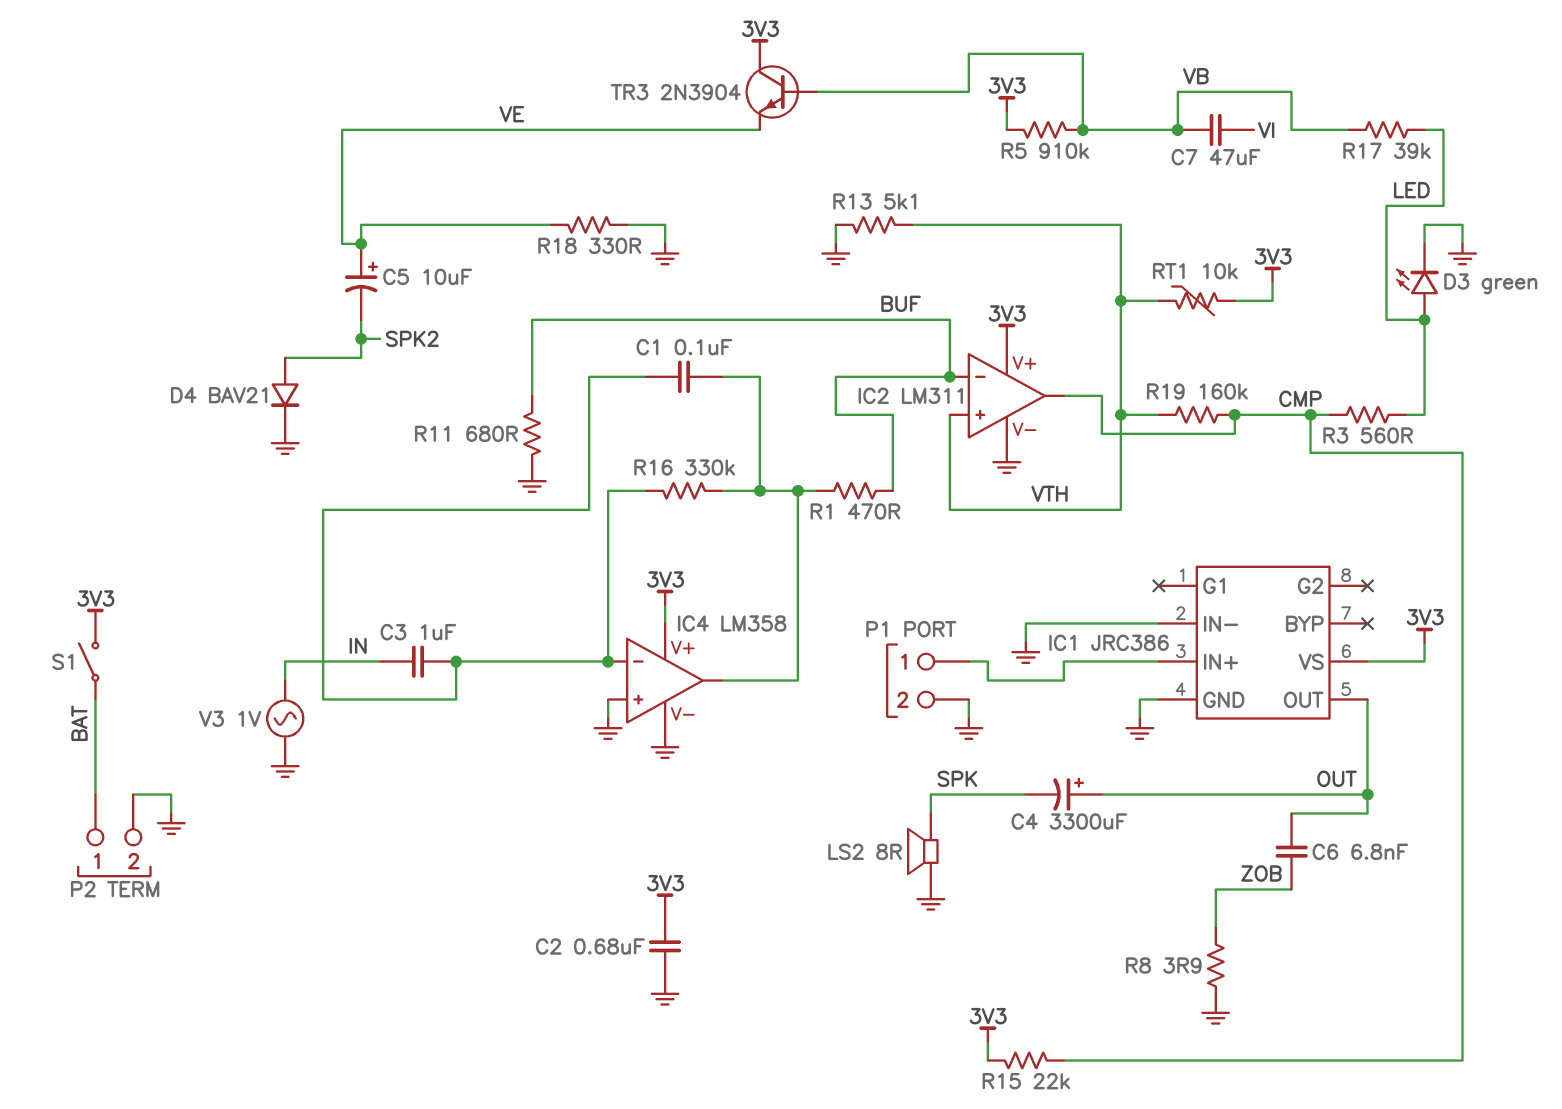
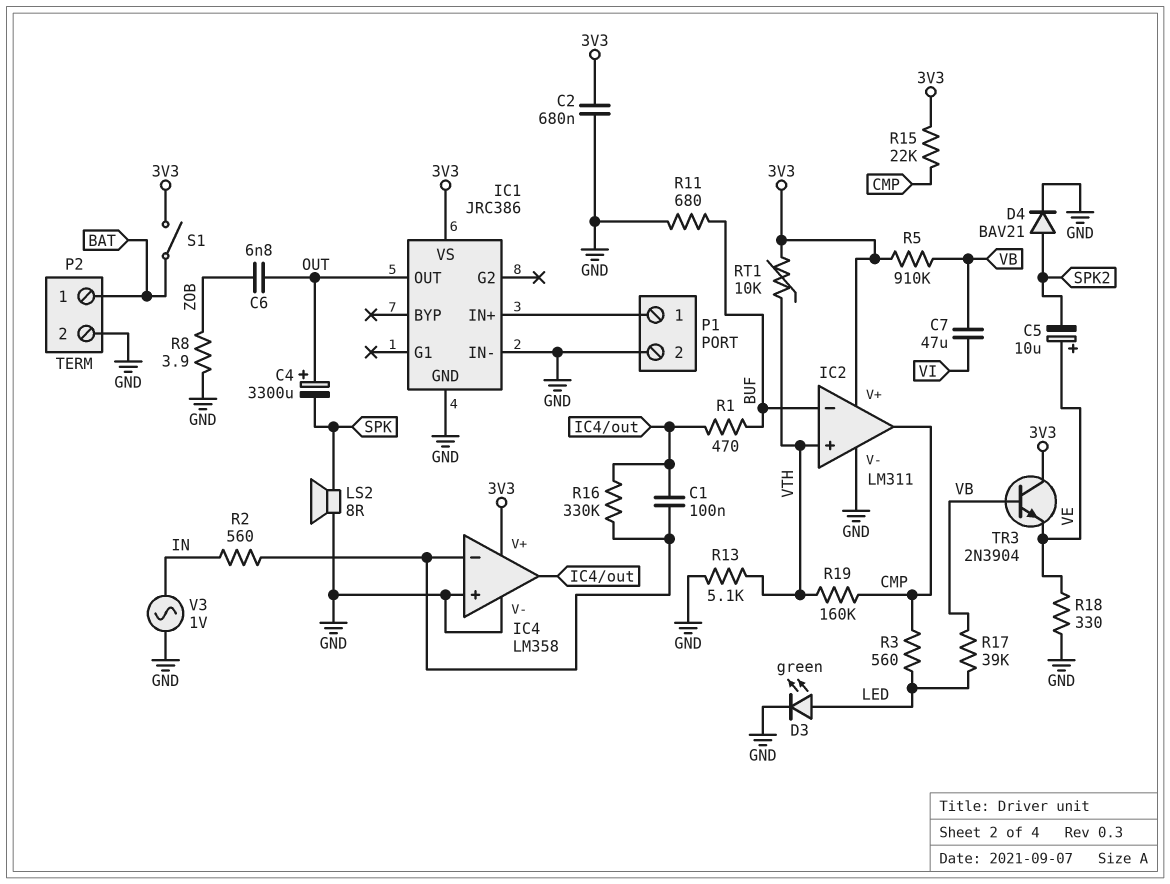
C3: 1uF (IC4/in-, IN) -> none
R2: none -> 560 (IC4/in-, IN)

